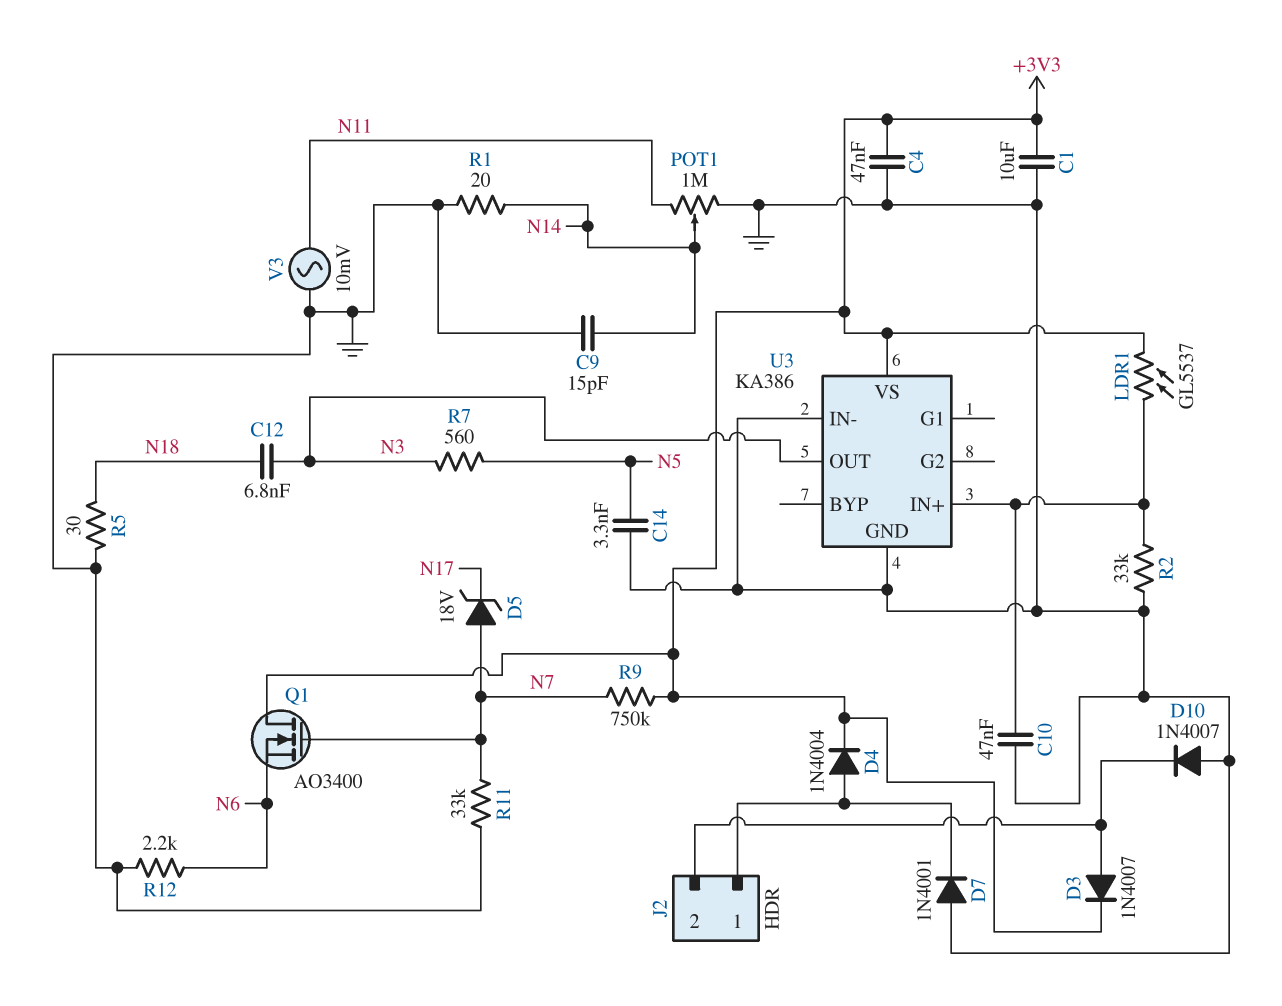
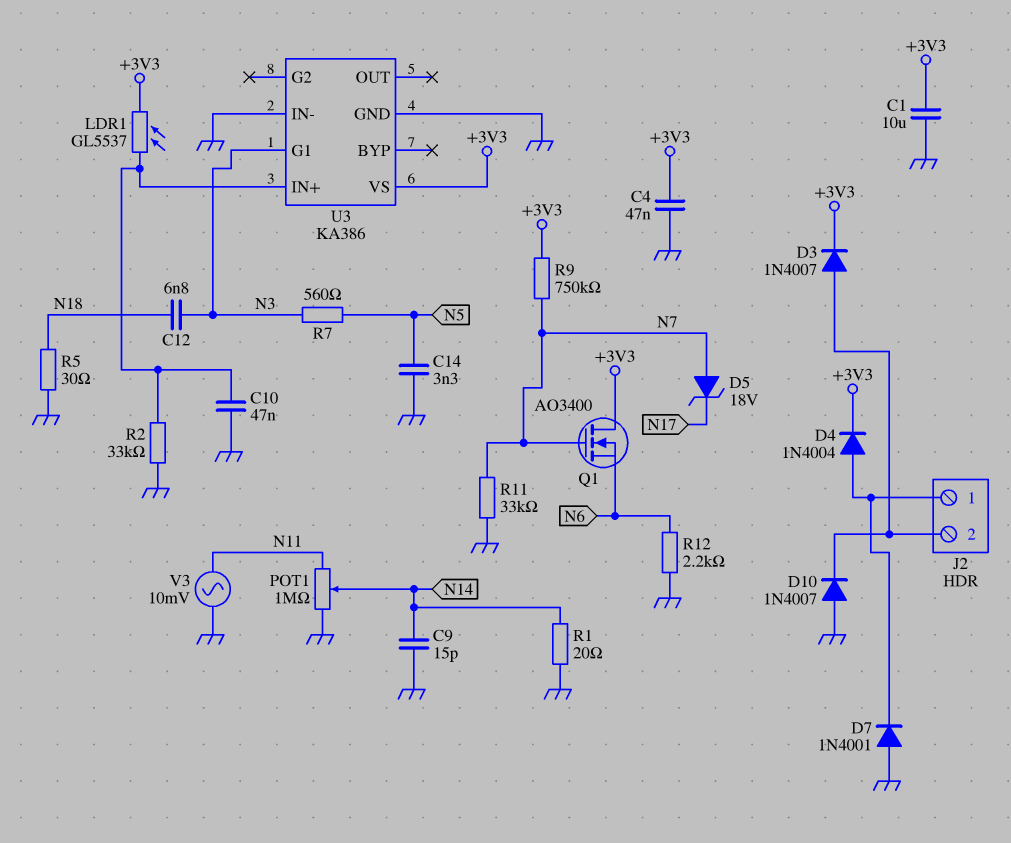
U3 pin G1: none -> N3
U3 pin OUT: N3 -> none

